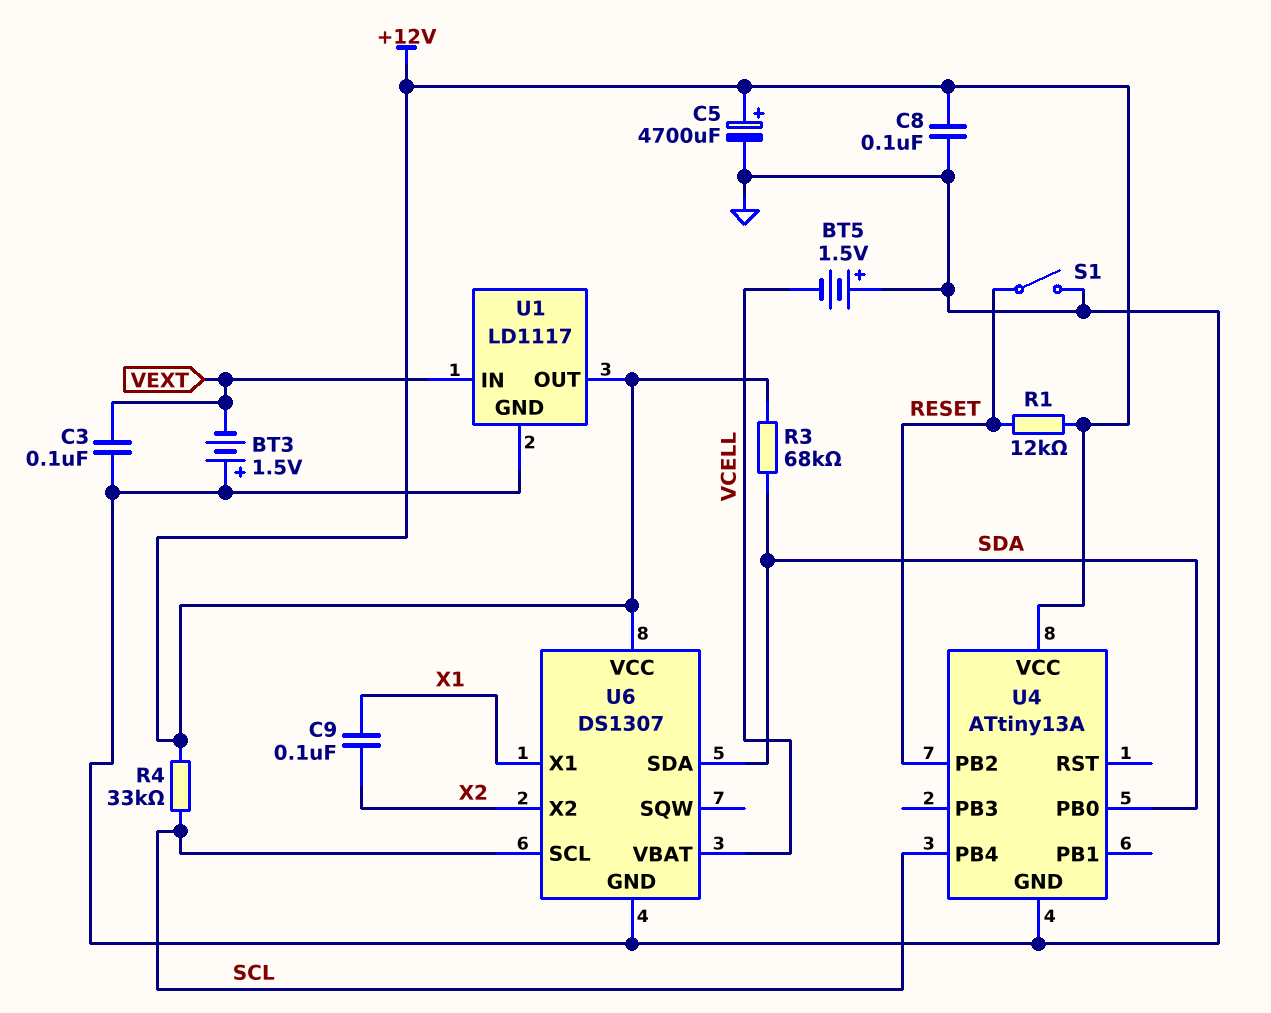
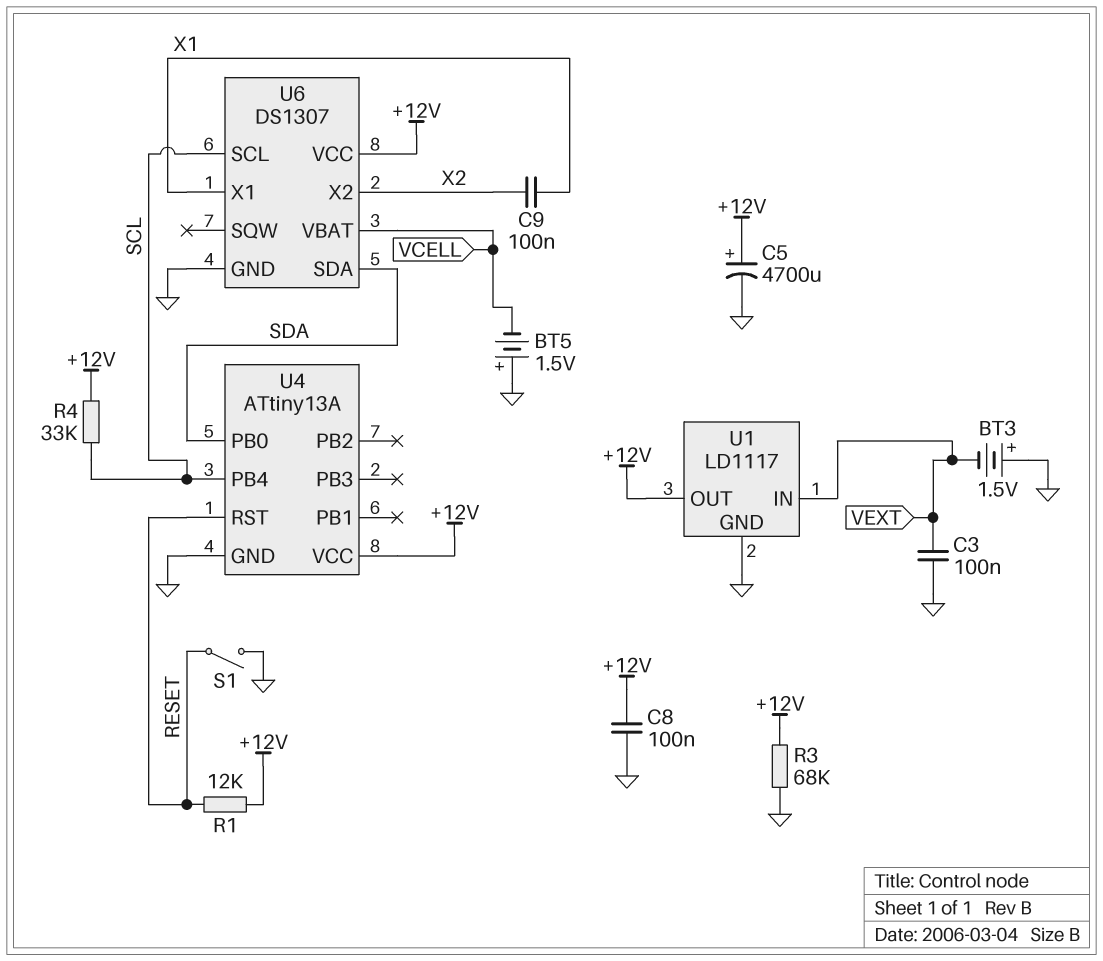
R3: 68k (+12V, SDA) -> 68k (+12V, GND)
U4 pin PB2: RESET -> none
U4 pin RST: none -> RESET

